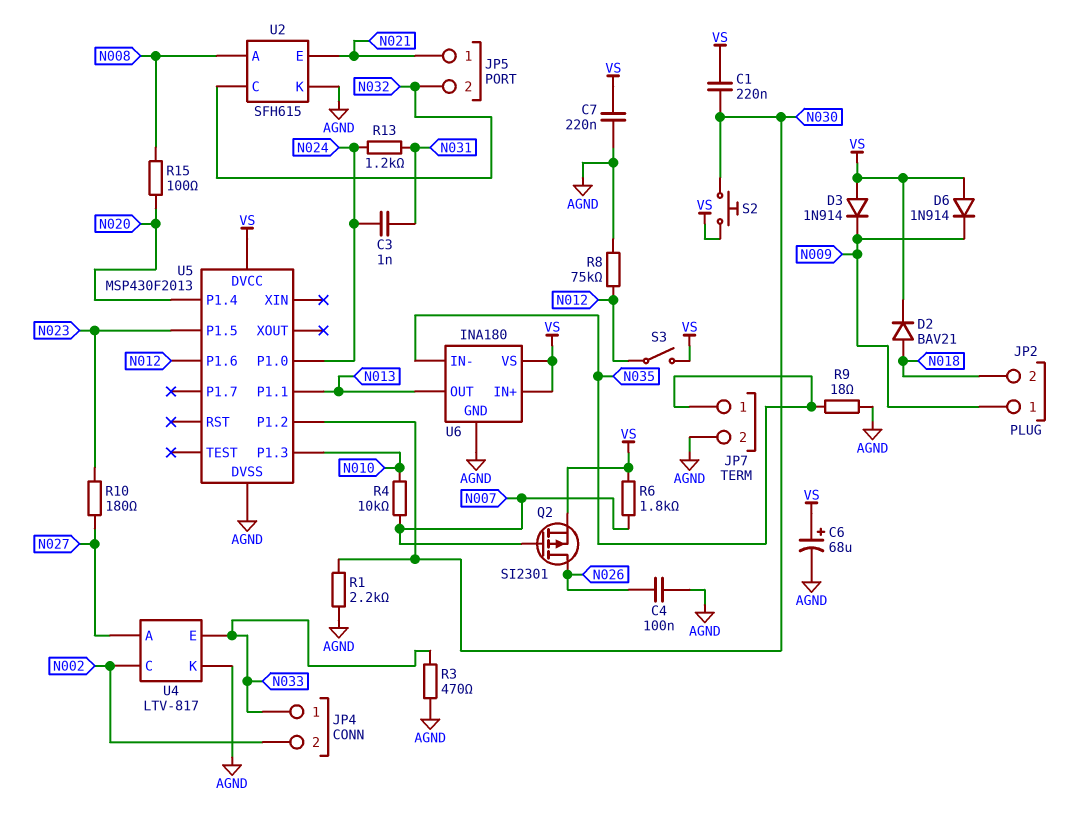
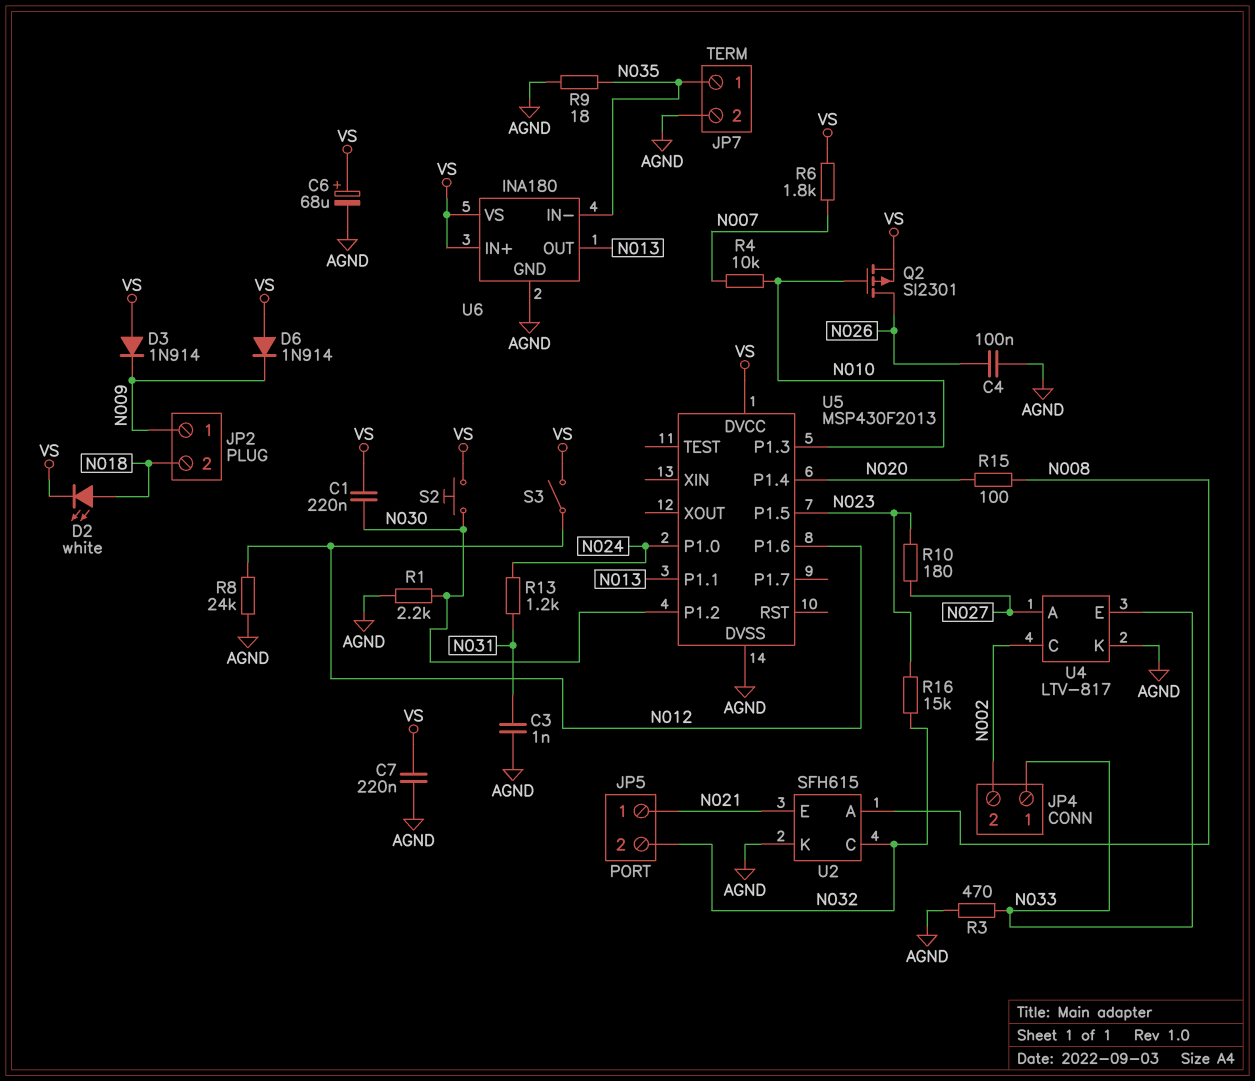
C3: 1nF (N024, N031) -> 1nF (AGND, N031)
D2: diode BAV21 (A N018, K VS) -> LED white (A N018, K VS)
Q2: PMOS SI2301 (G N007, D N026, S VS) -> PMOS SI2301 (G N010, D N026, S VS)
R8: 75k (AGND, N012) -> 24k (AGND, N012)
R16: none -> 15k (N023, N032)

